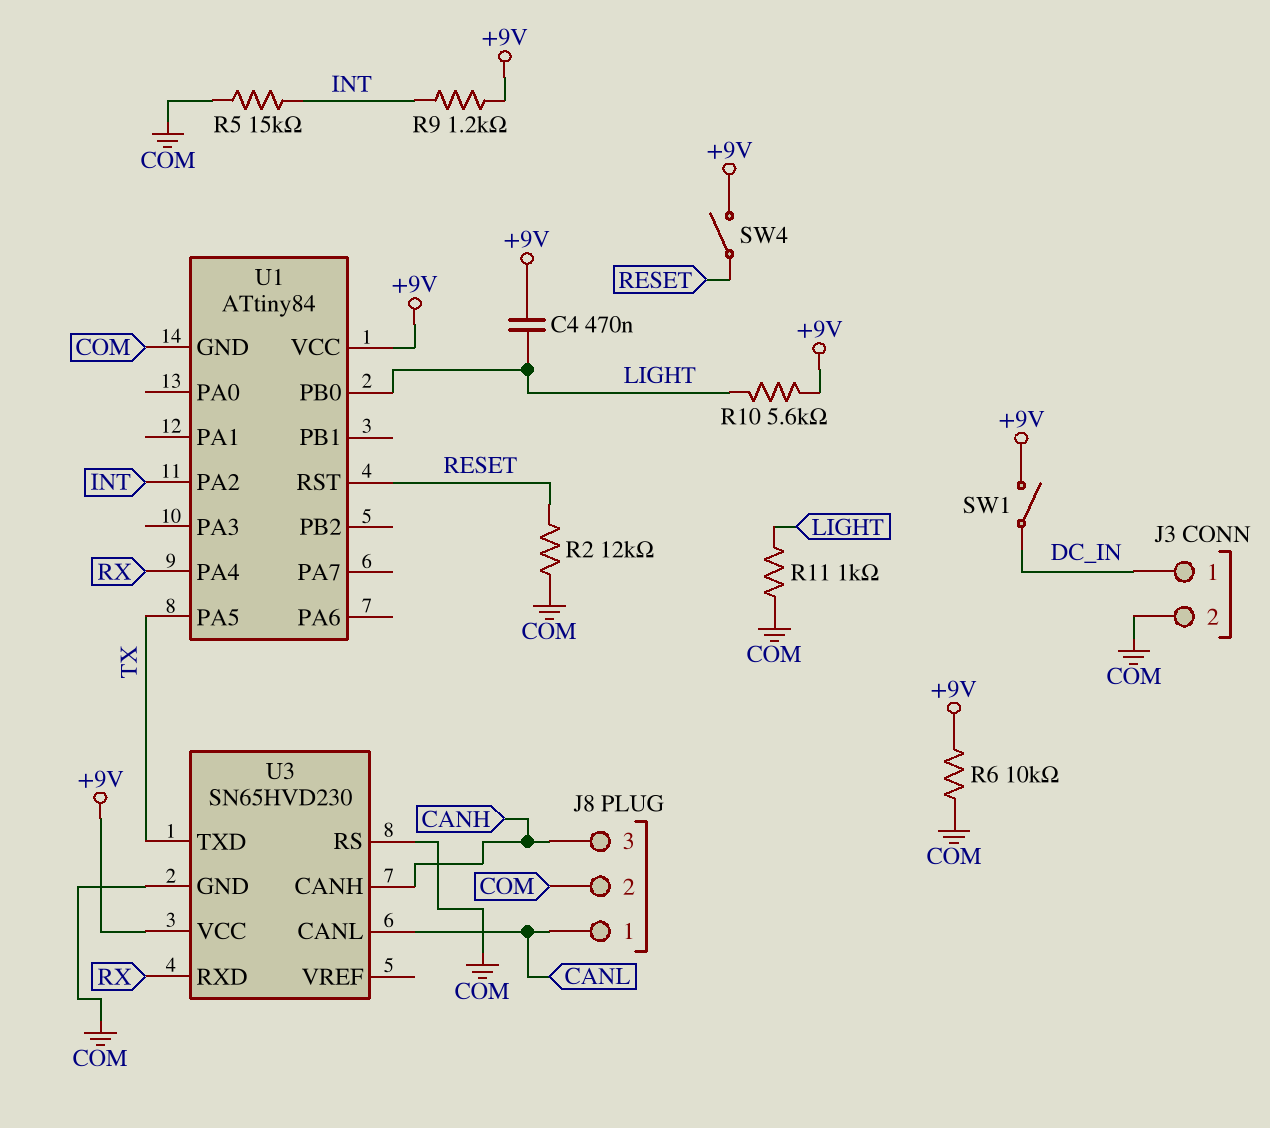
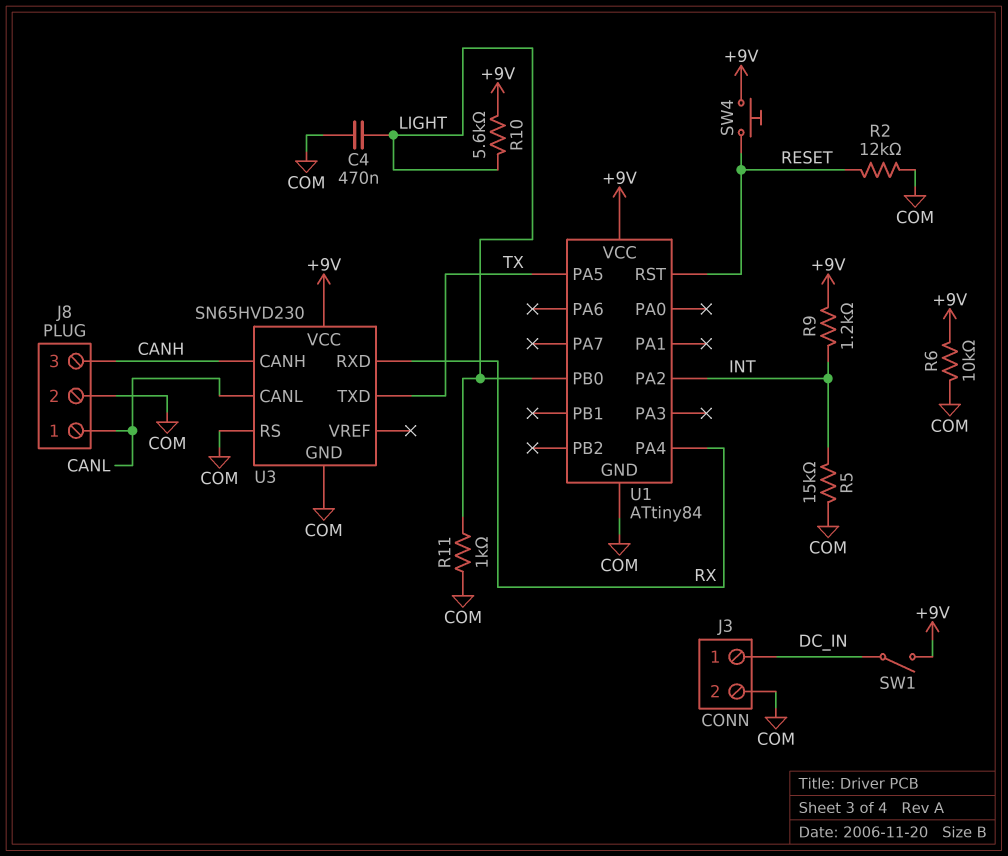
C4: 470nF (+9V, LIGHT) -> 470nF (COM, LIGHT)
SW4: switch (+9V, RESET) -> button (+9V, RESET)

